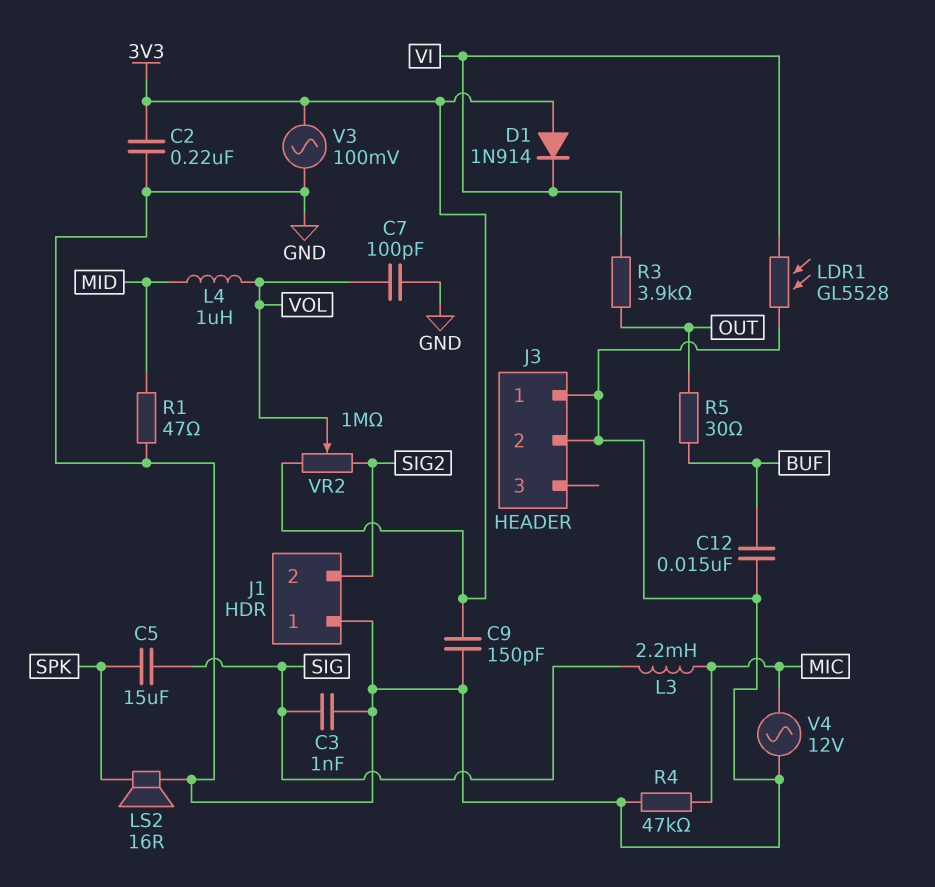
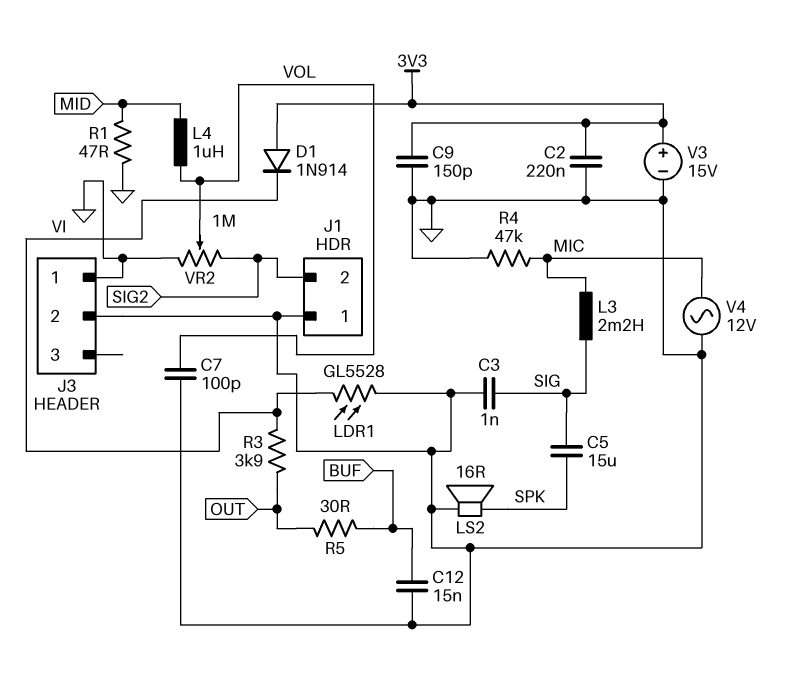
V3: AC 100mV (3V3, GND) -> 15V (plus 3V3, minus GND)
VR2: 1M (3V3, SIG2, wiper VOL) -> 1M (GND, SIG2, wiper VOL)

